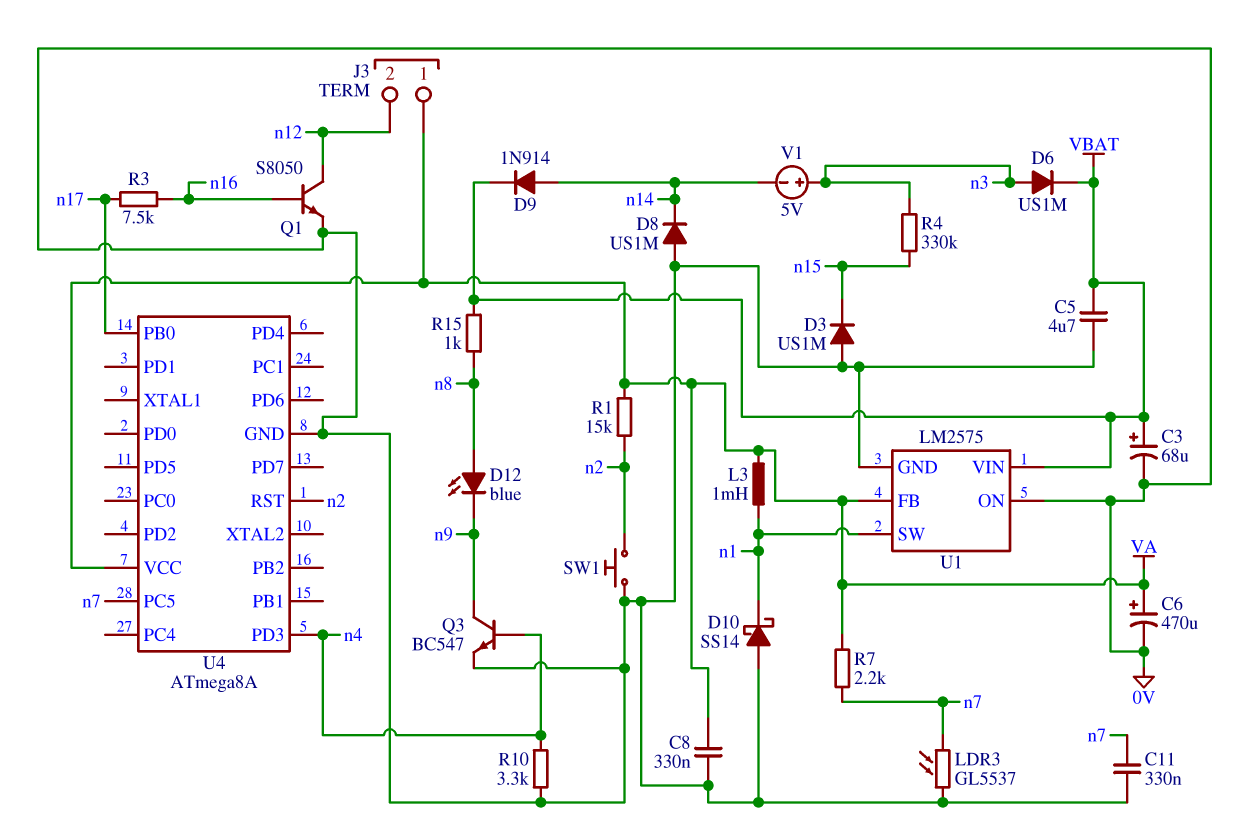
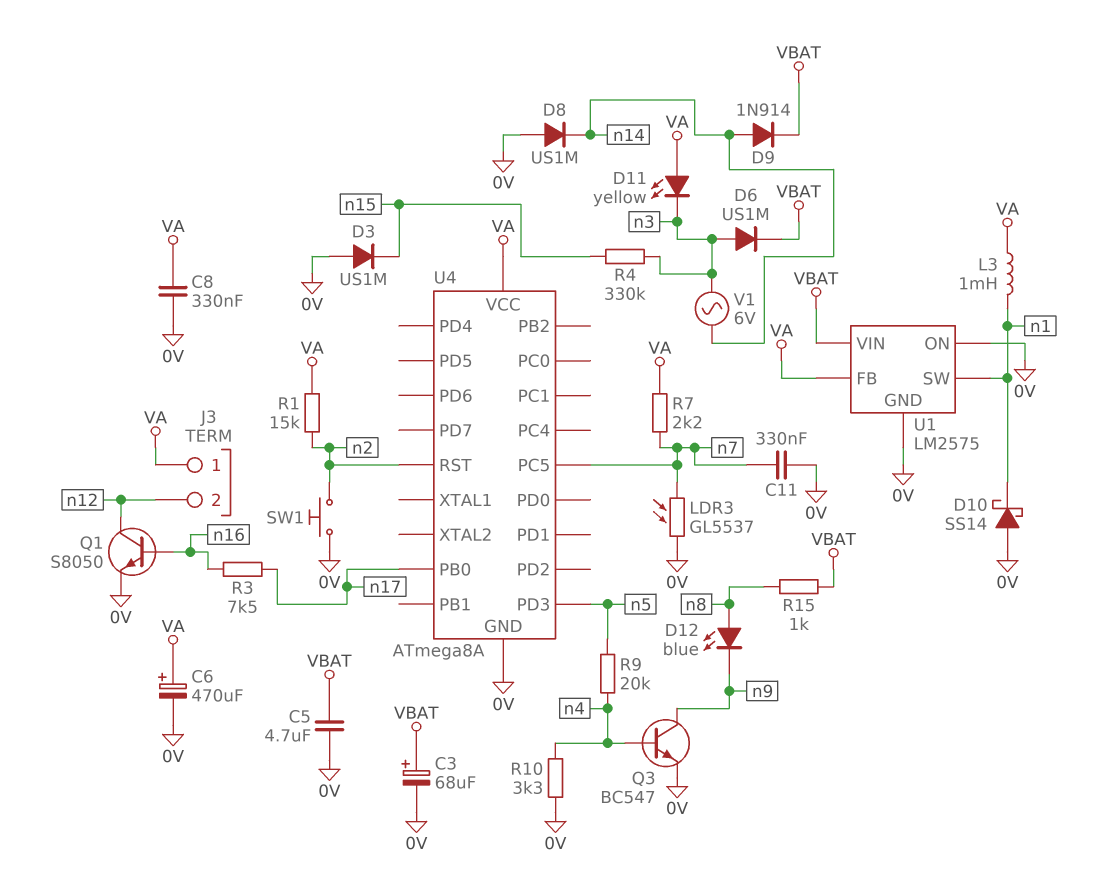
D11: none -> LED yellow (A VA, K n3)
R9: none -> 20k (n4, n5)
U4 pin PD3: n4 -> n5
V1: 5V (plus n3, minus n14) -> AC 6V (n3, n14)

